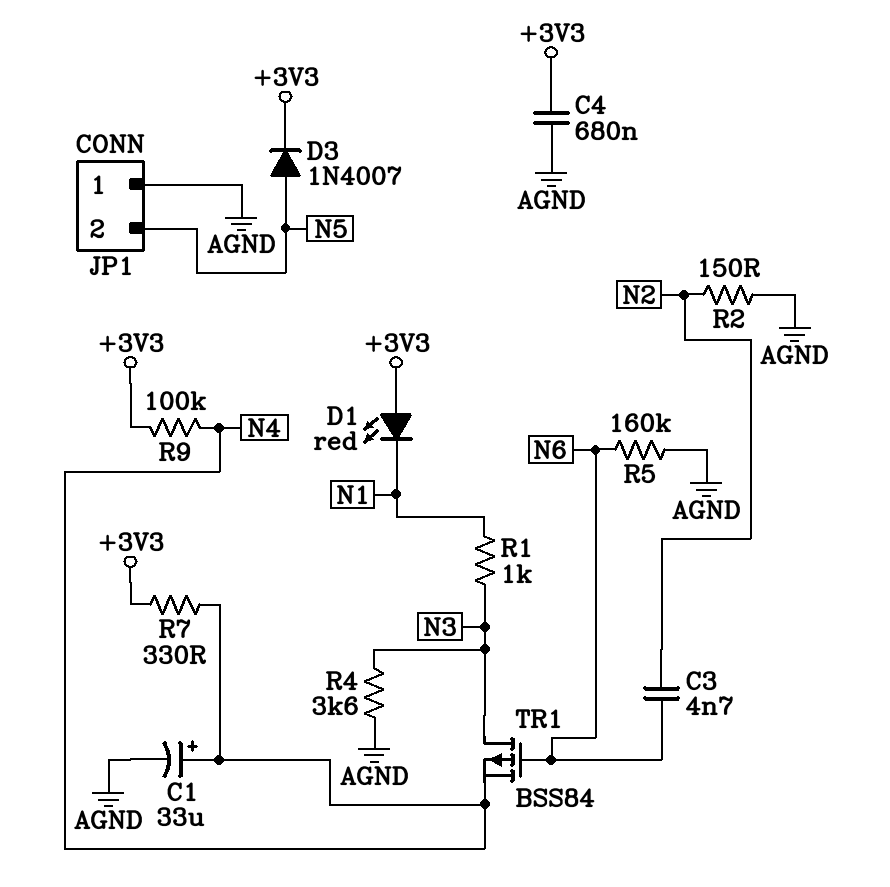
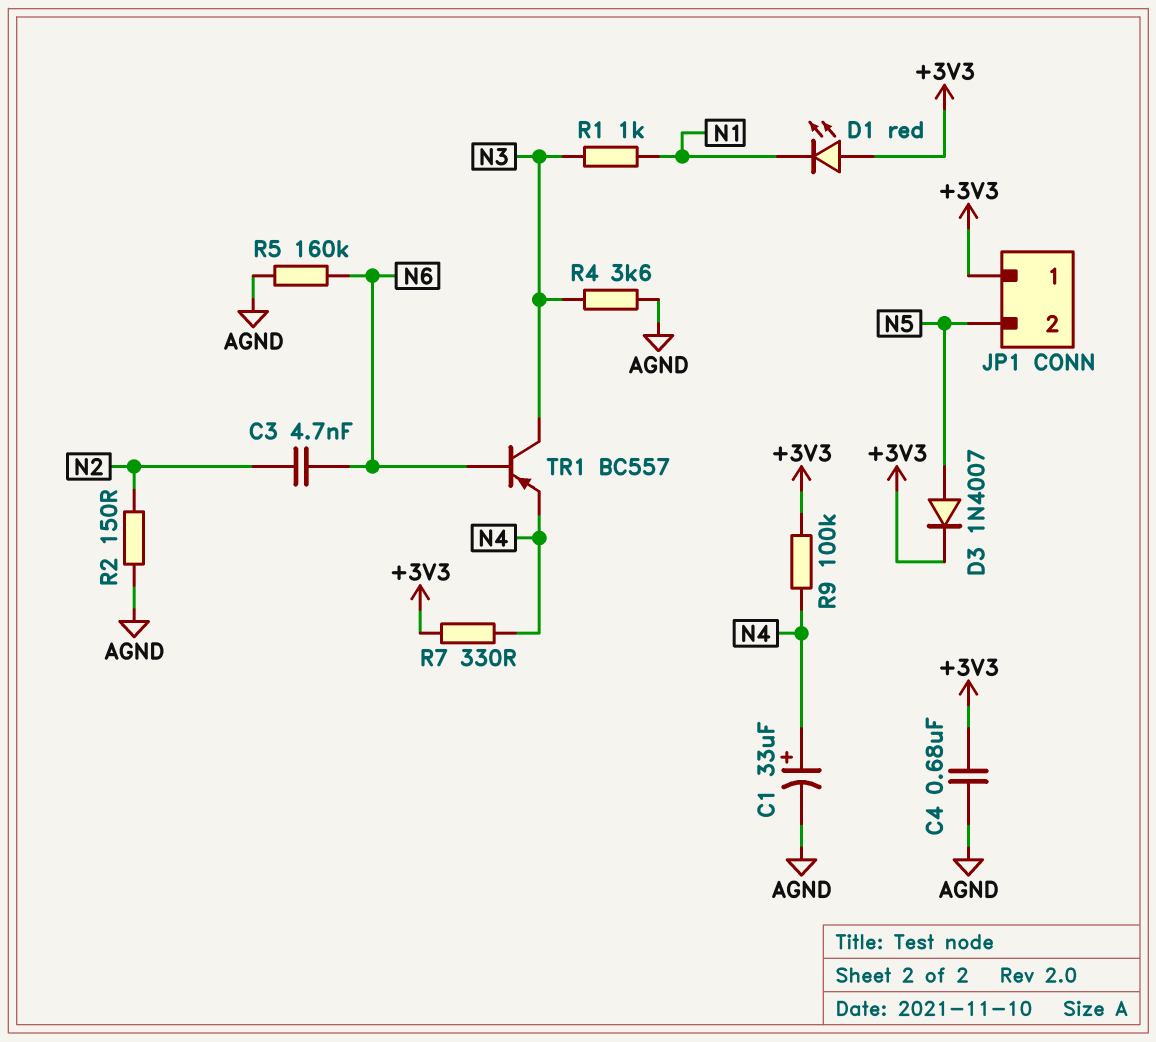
JP1 pin 1: AGND -> +3V3
TR1: PMOS BSS84 (G N6, D N3, S N4) -> PNP BC557 (B N6, C N3, E N4)

